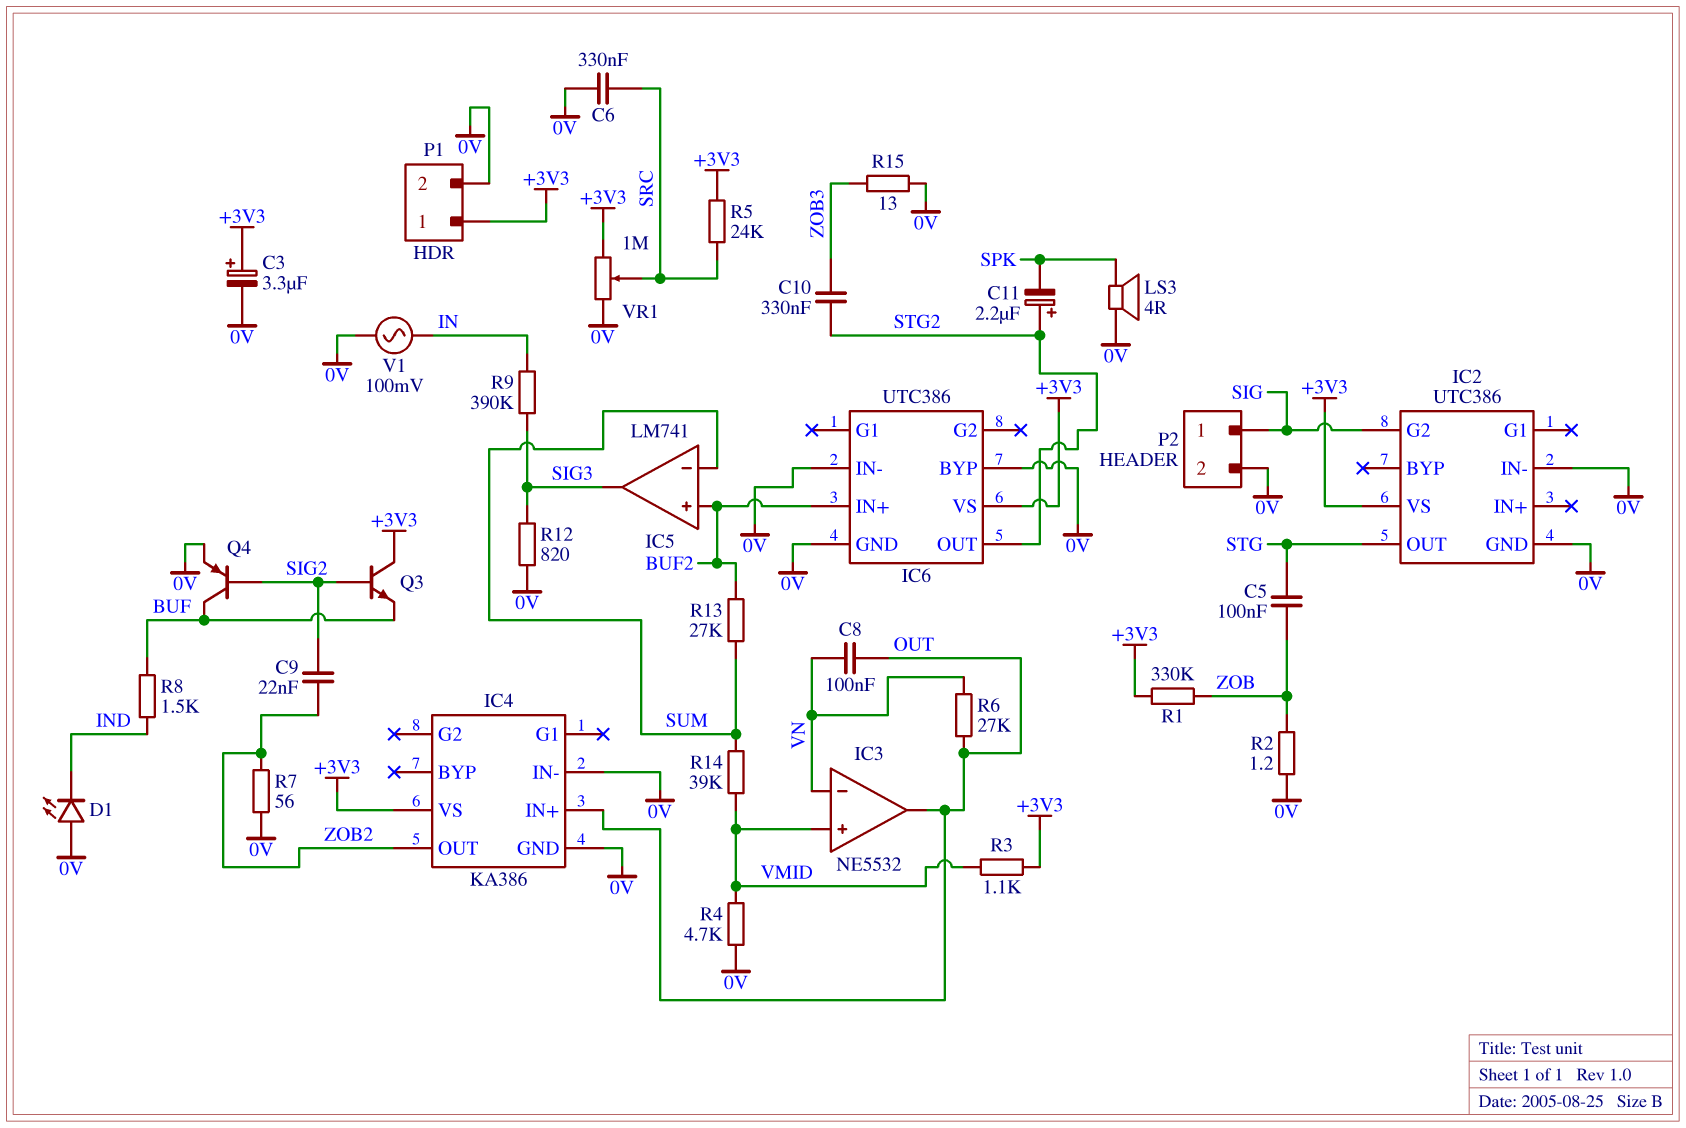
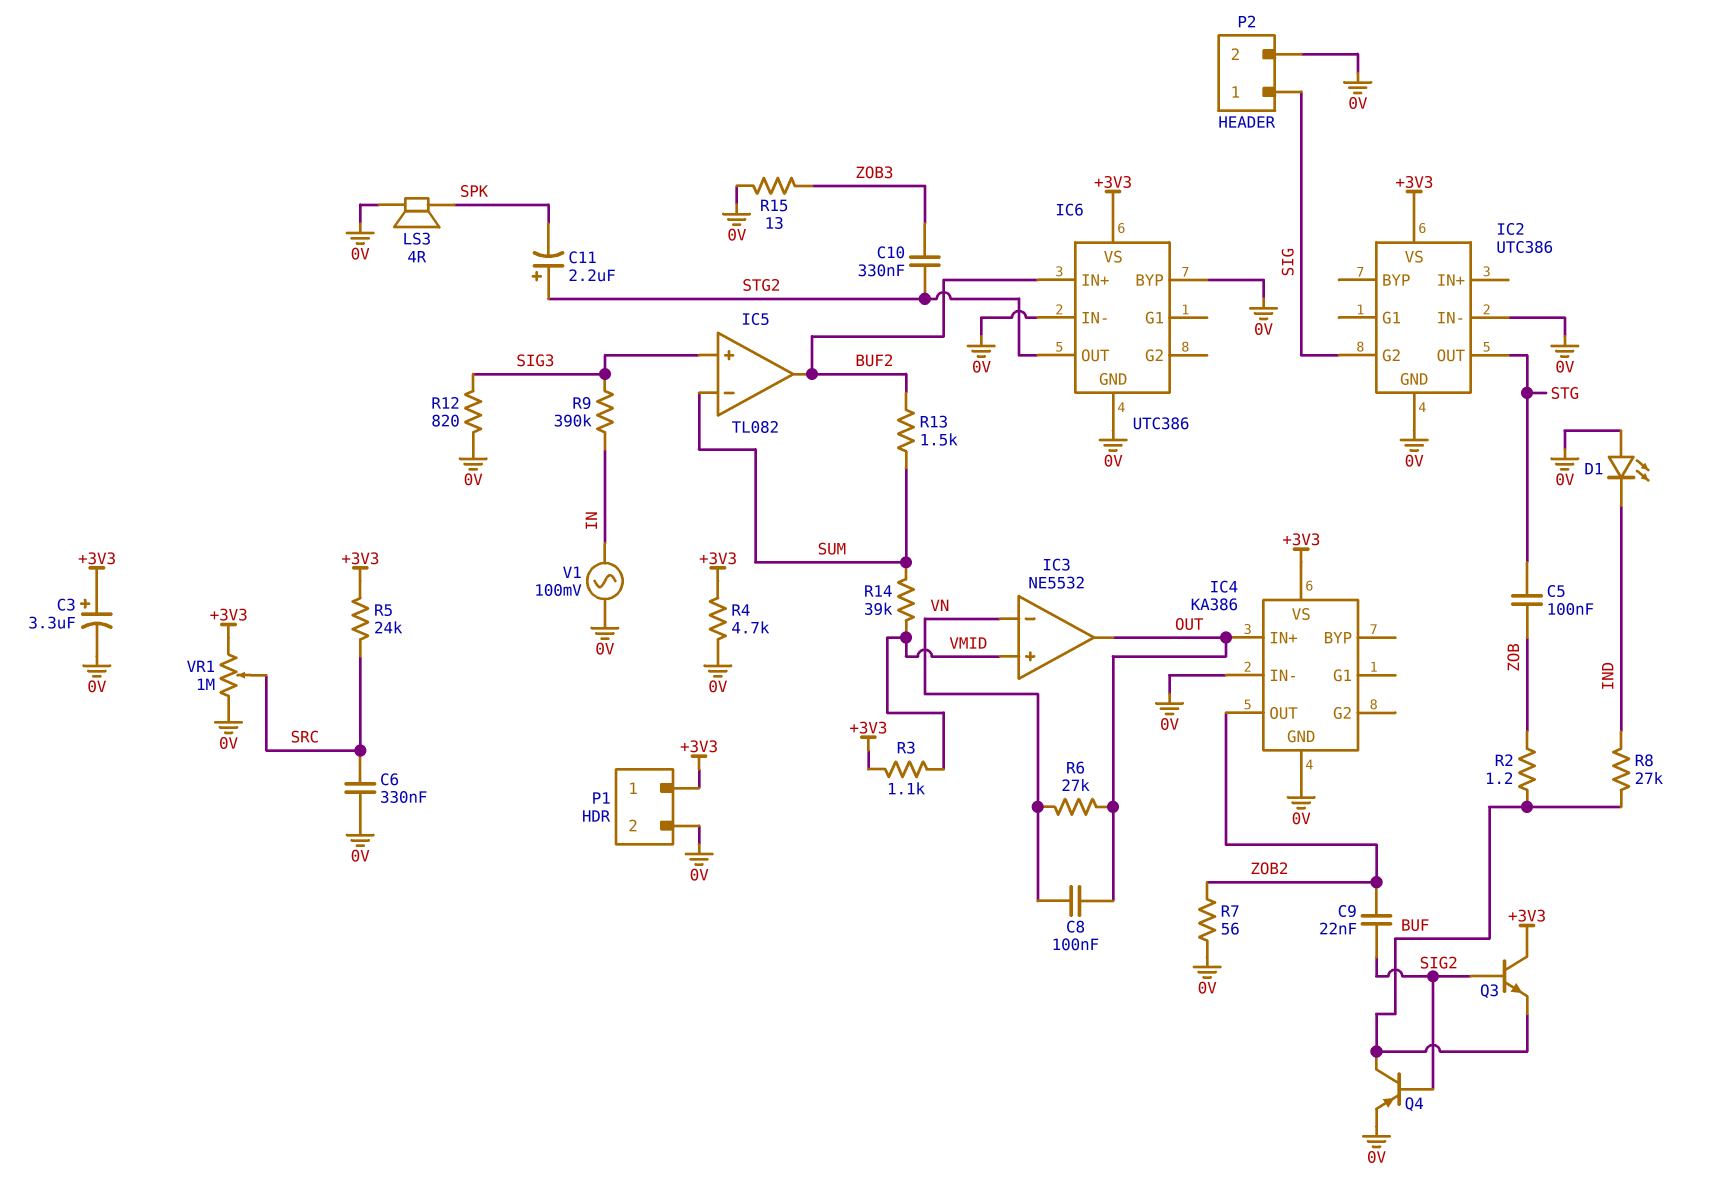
IC5: LM741 -> TL082
IC5 pin in+: BUF2 -> SIG3
IC5 pin out: SIG3 -> BUF2
R1: 330k (+3V3, ZOB) -> none
R2: 1.2 (0V, ZOB) -> 1.2 (BUF, ZOB)
R4: 4.7k (0V, VMID) -> 4.7k (+3V3, 0V)
R8: 1.5k (BUF, IND) -> 27k (BUF, IND)
R13: 27k (BUF2, SUM) -> 1.5k (BUF2, SUM)

